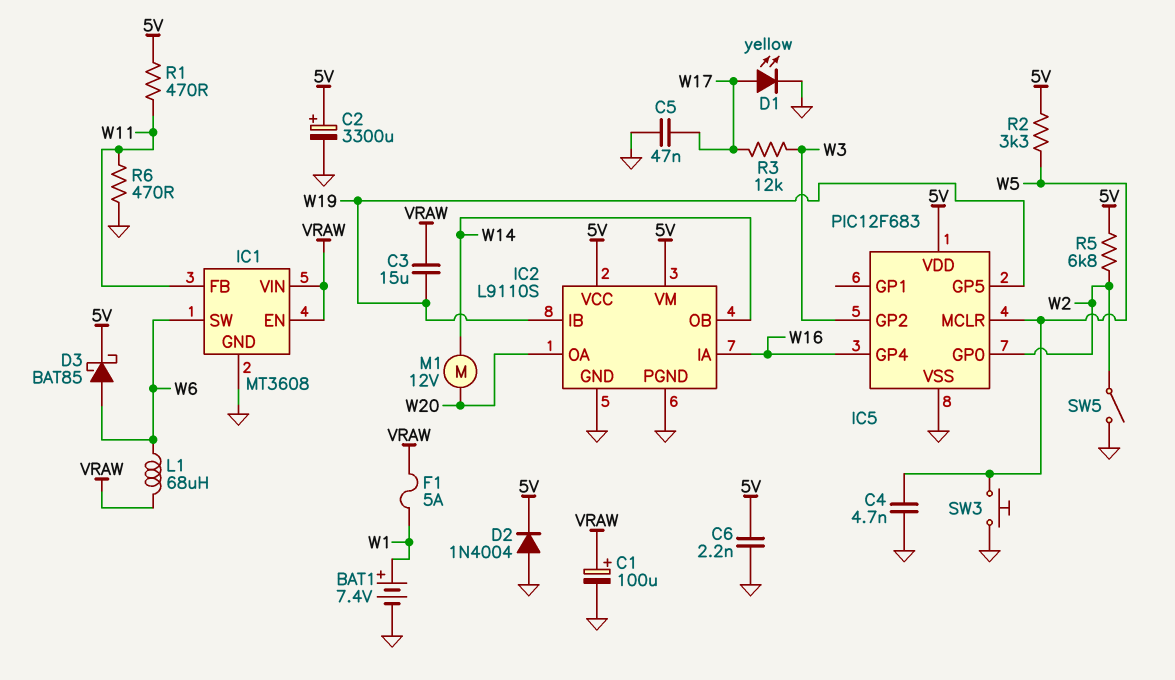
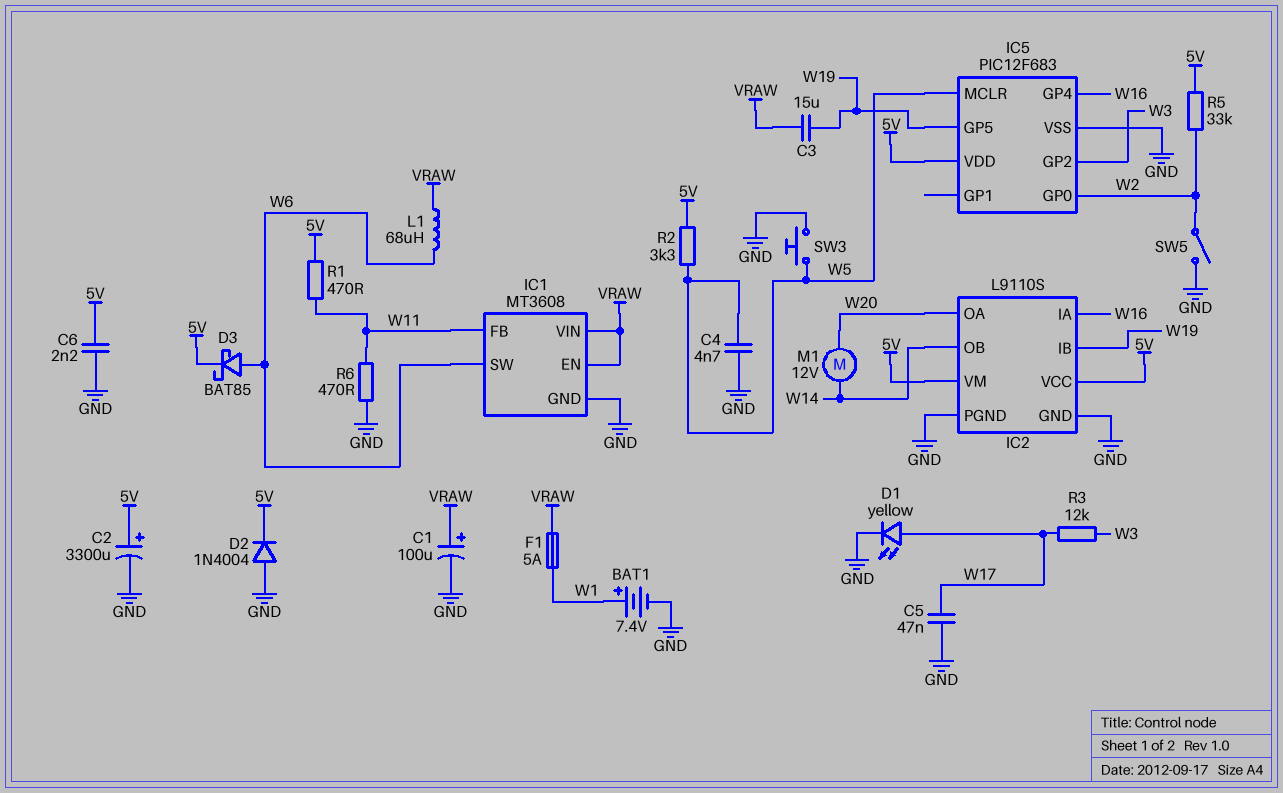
R5: 6.8k (5V, W2) -> 33k (5V, W2)

